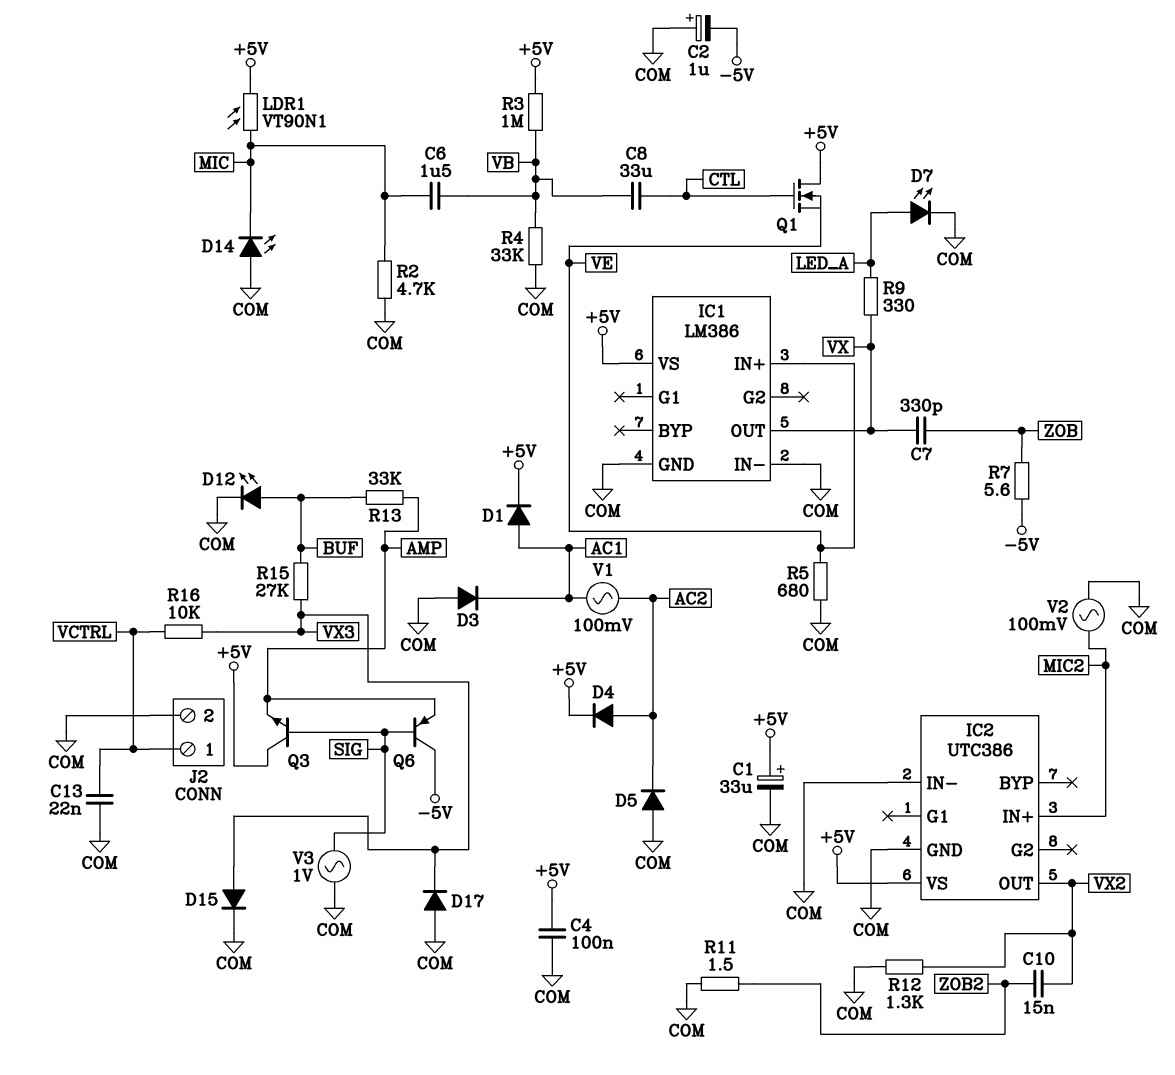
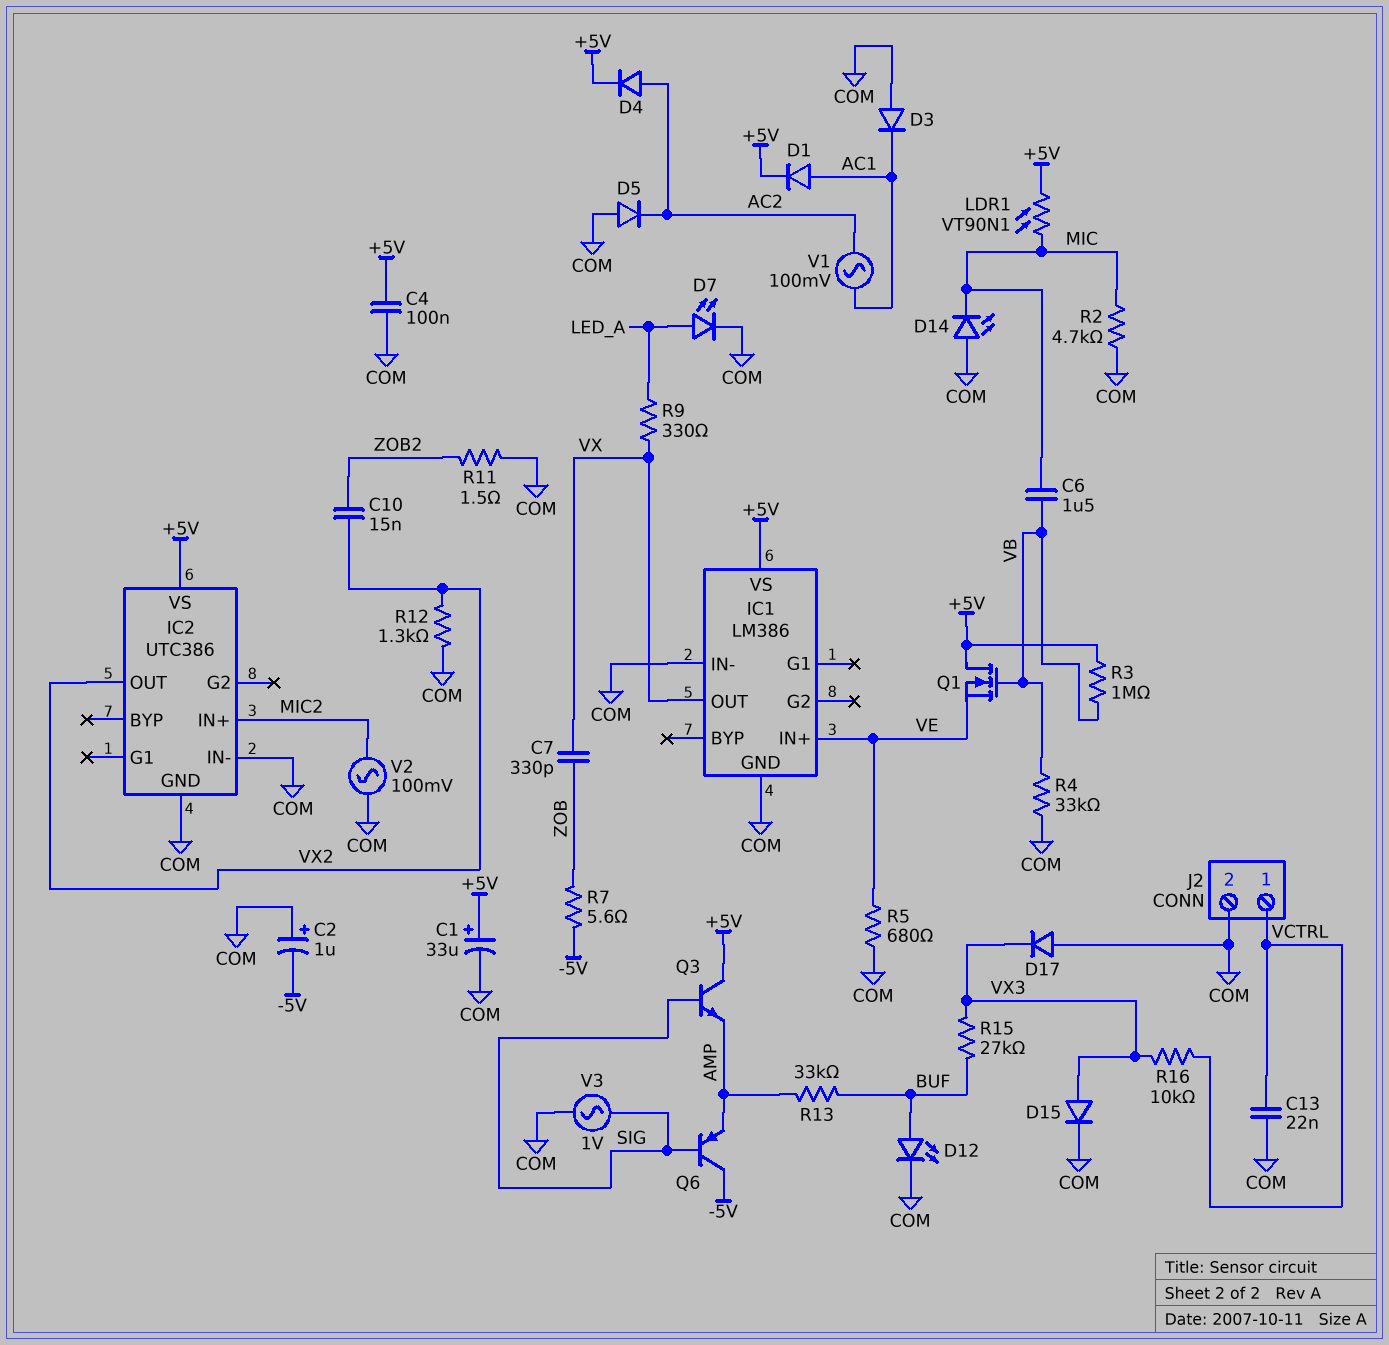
C8: 33uF (CTL, VB) -> none
Q1: NMOS (G CTL, D +5V, S VE) -> NMOS (G VB, D +5V, S VE)

